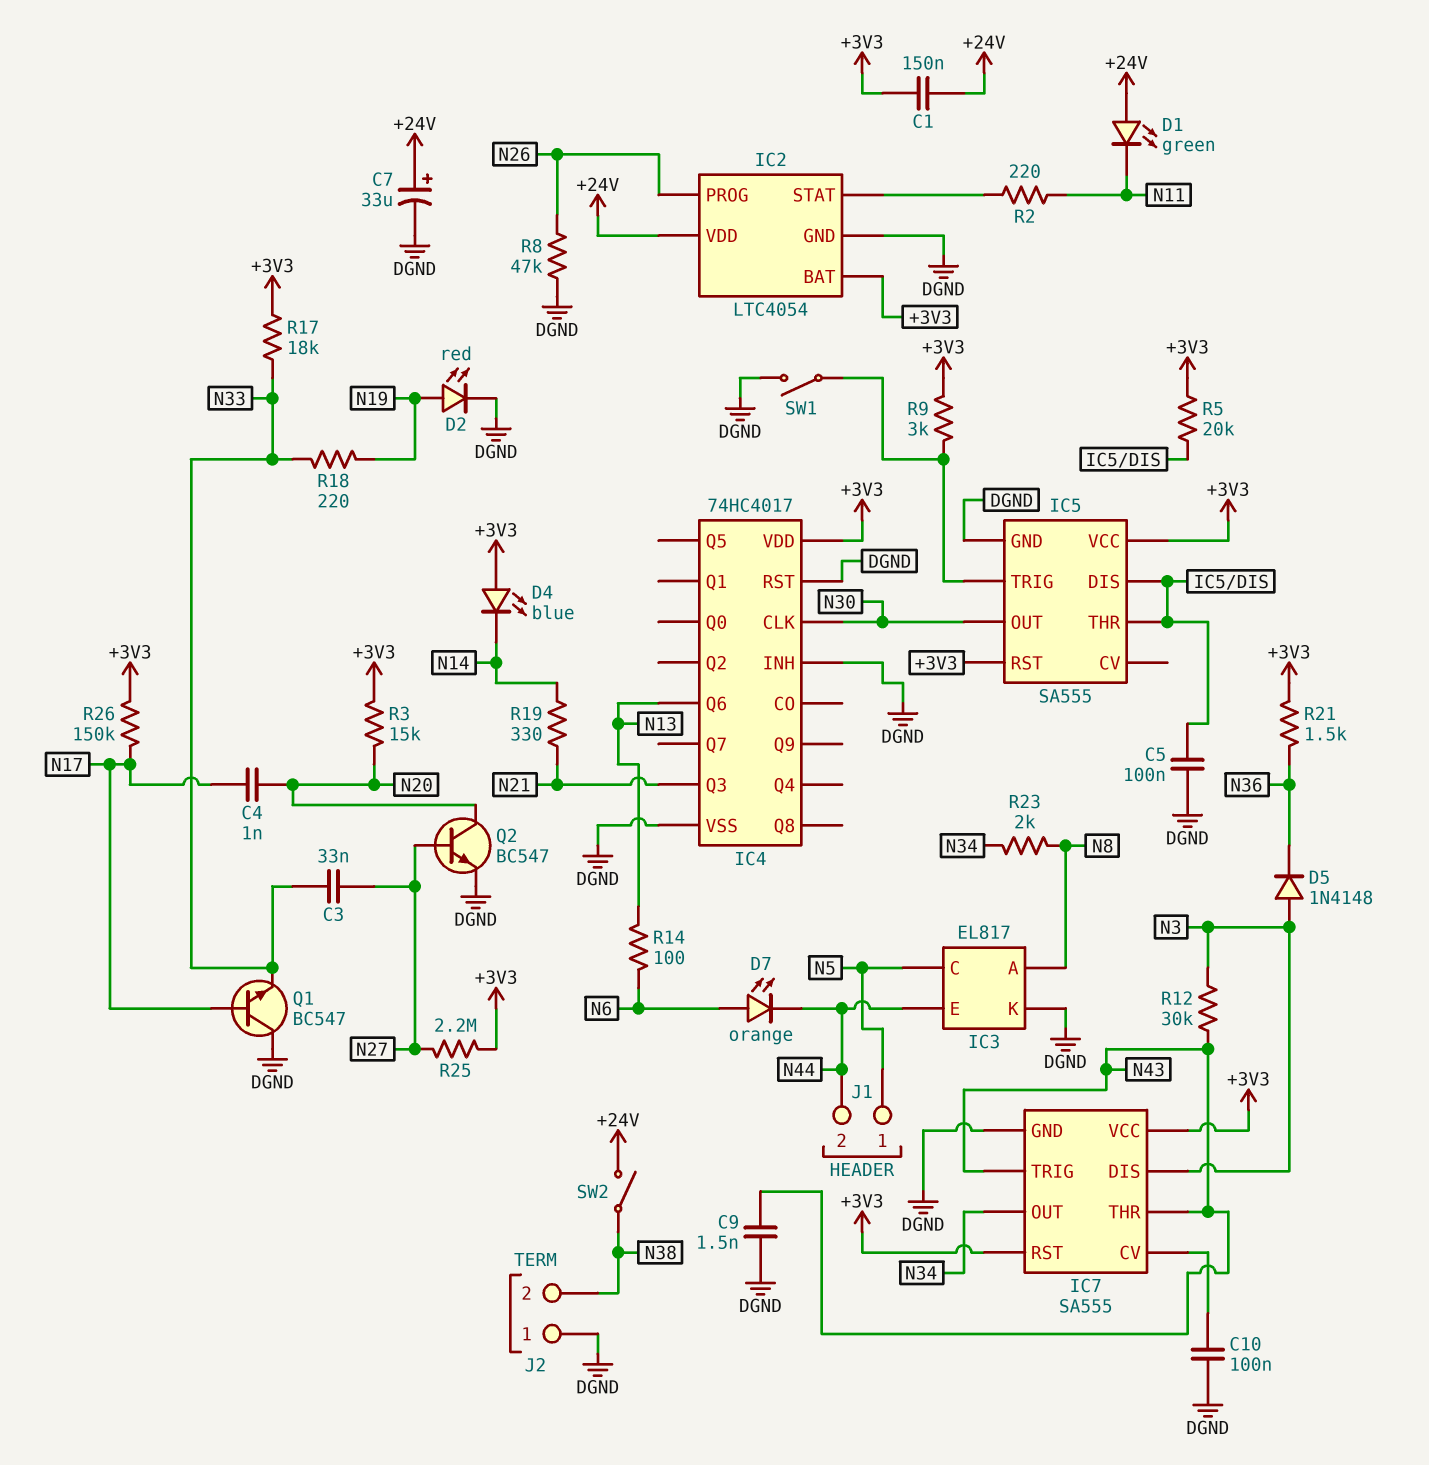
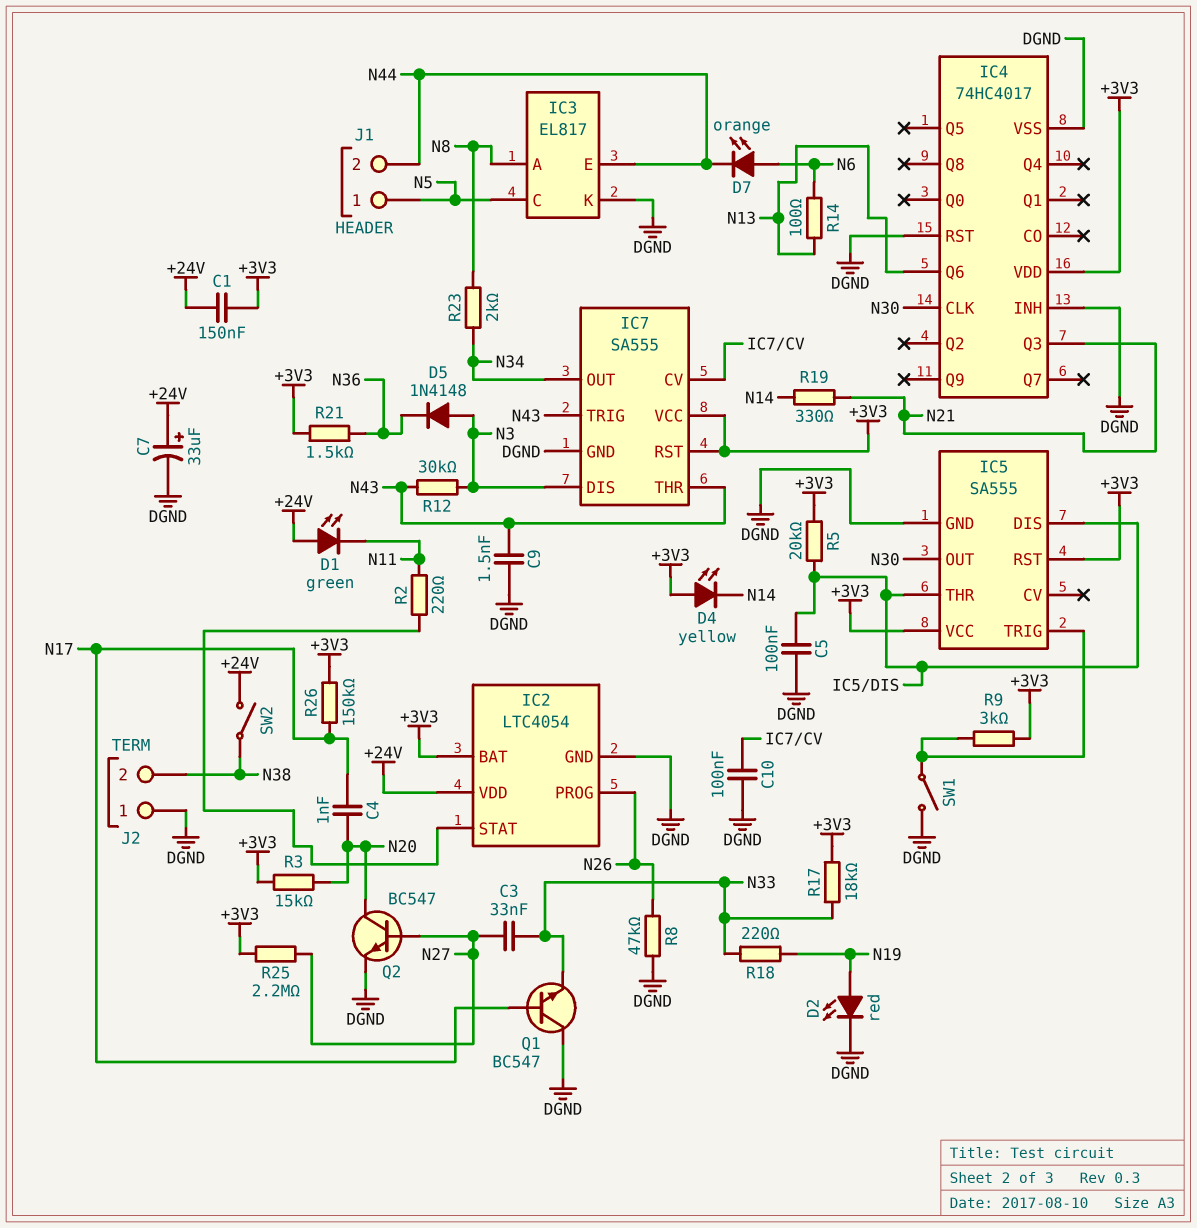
D4: LED blue (A +3V3, K N14) -> LED yellow (A +3V3, K N14)

